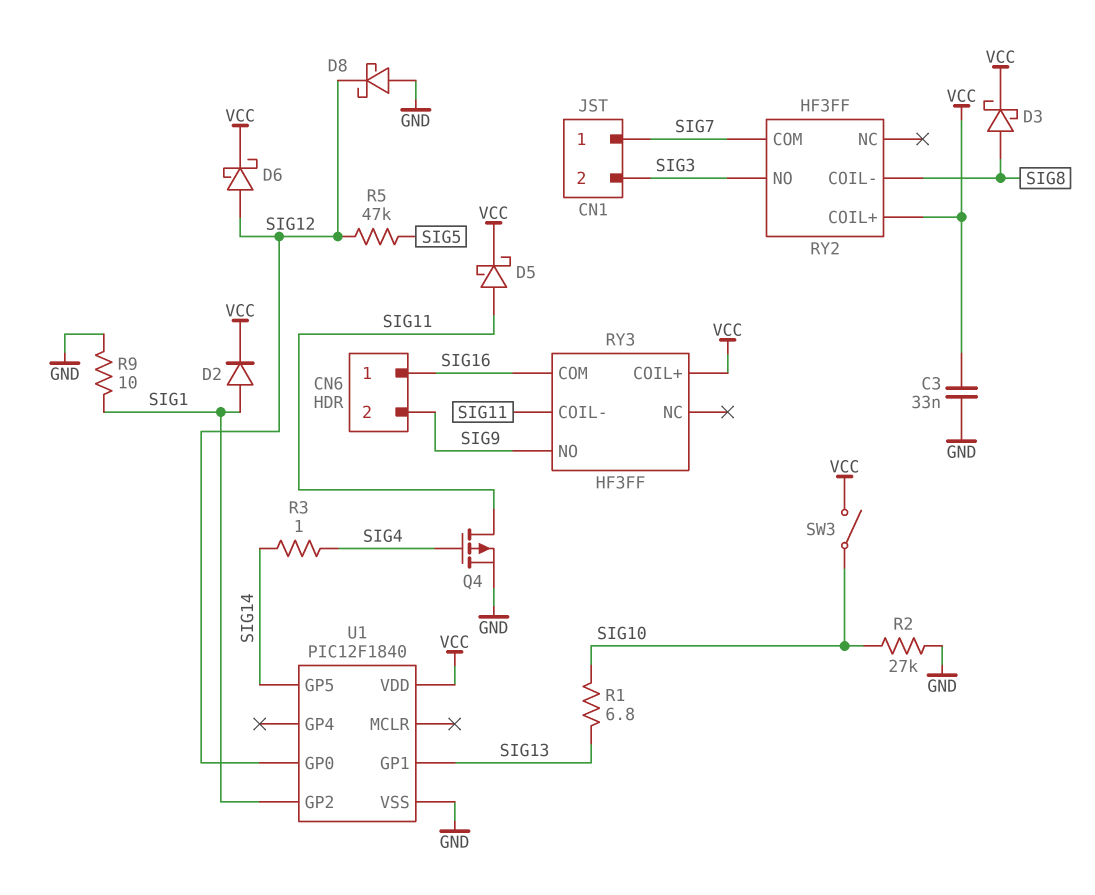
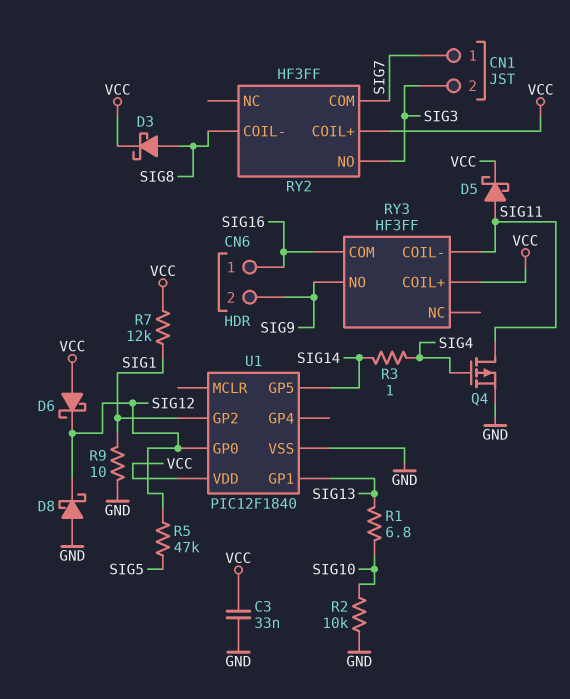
D2: diode (A SIG1, K VCC) -> none
D6: schottky (A SIG12, K VCC) -> schottky (A VCC, K SIG12)
R2: 27k (GND, SIG10) -> 10k (GND, SIG10)
R7: none -> 12k (SIG1, VCC)
SW3: switch (SIG10, VCC) -> none

